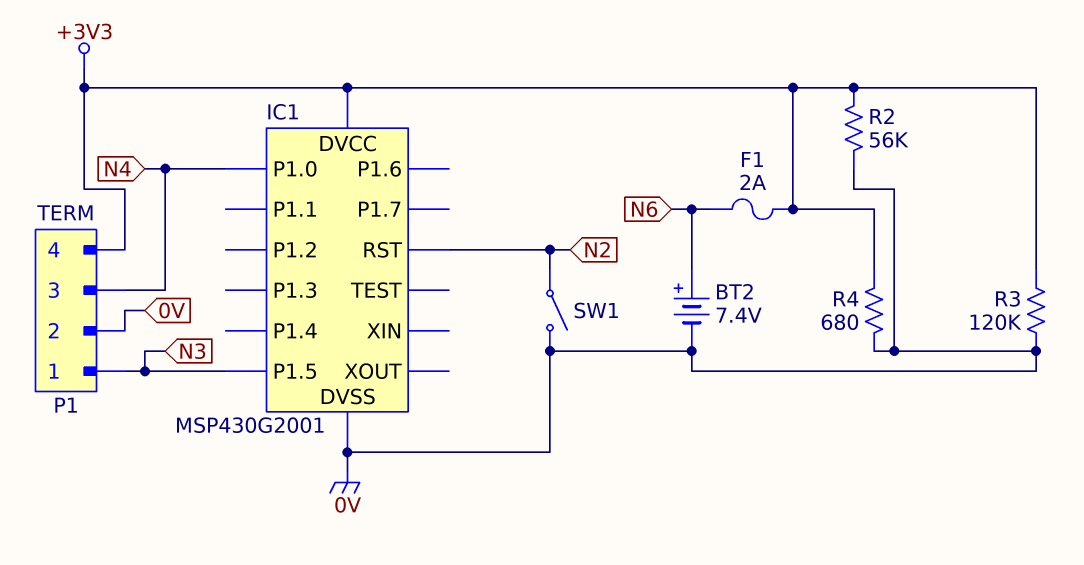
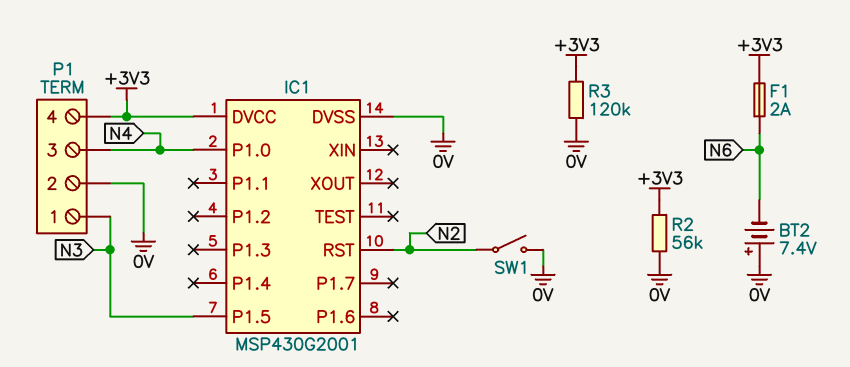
BT2: 7.4V (plus N6, minus 0V) -> 7.4V (plus 0V, minus N6)
R4: 680 (+3V3, 0V) -> none

